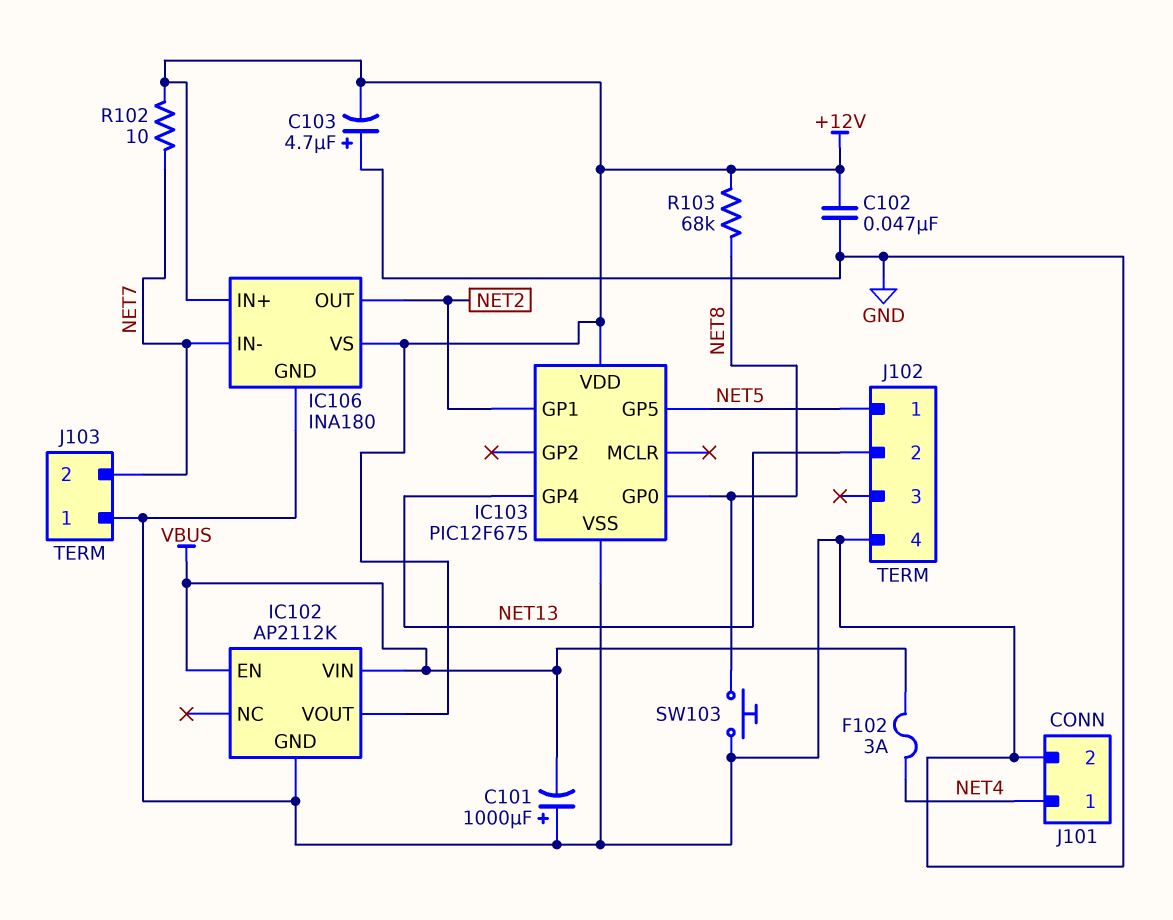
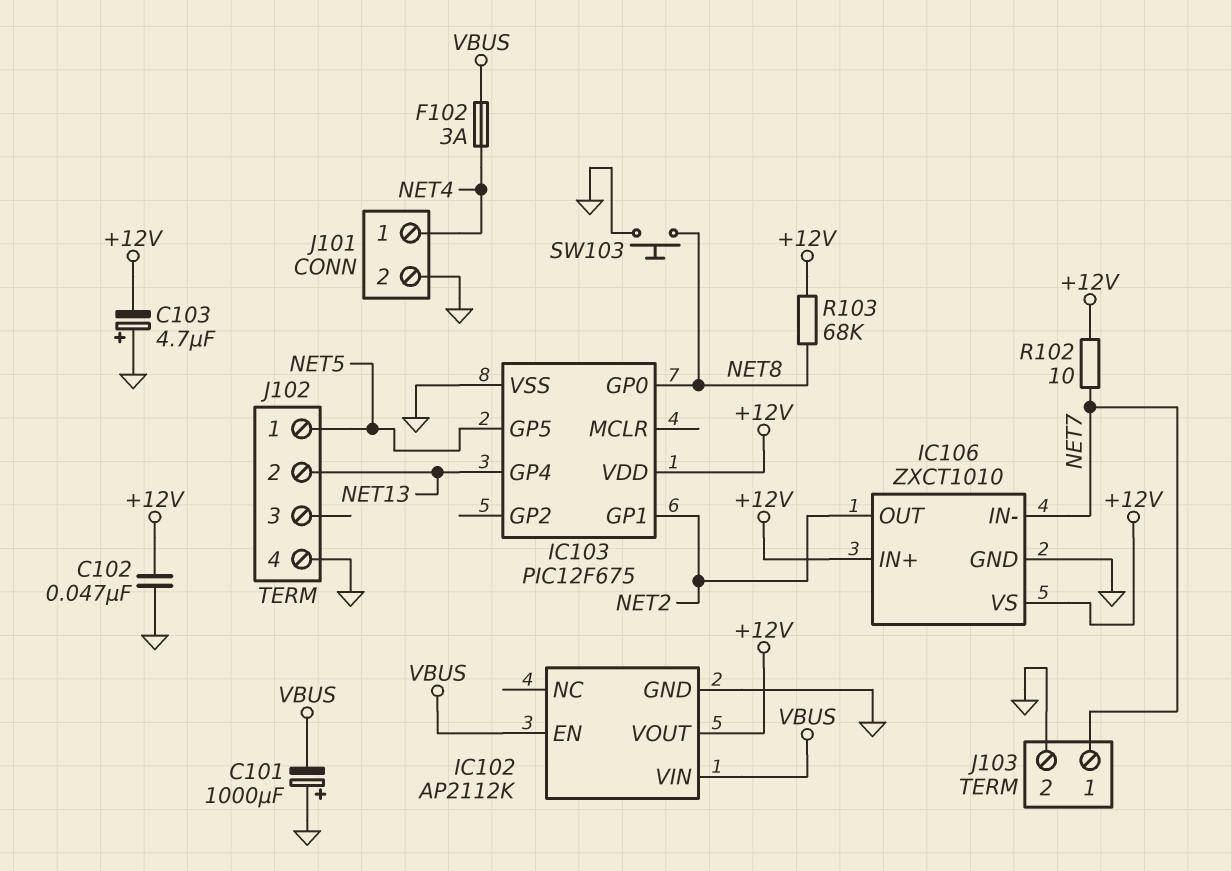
IC106: INA180 -> ZXCT1010
J103 pin 1: GND -> NET7
J103 pin 2: NET7 -> GND

